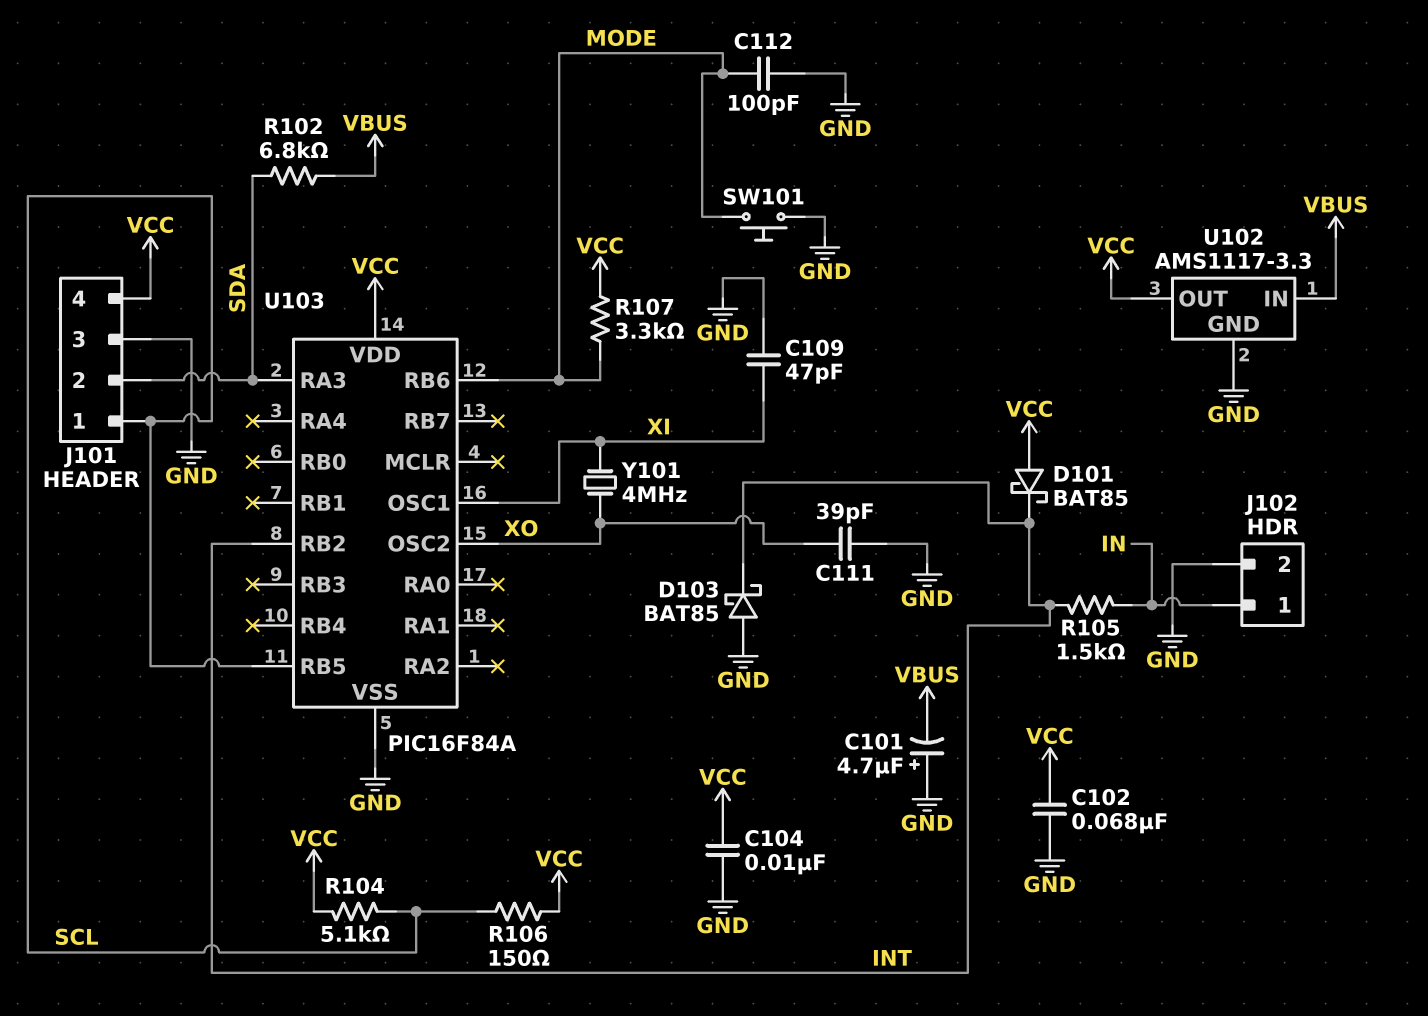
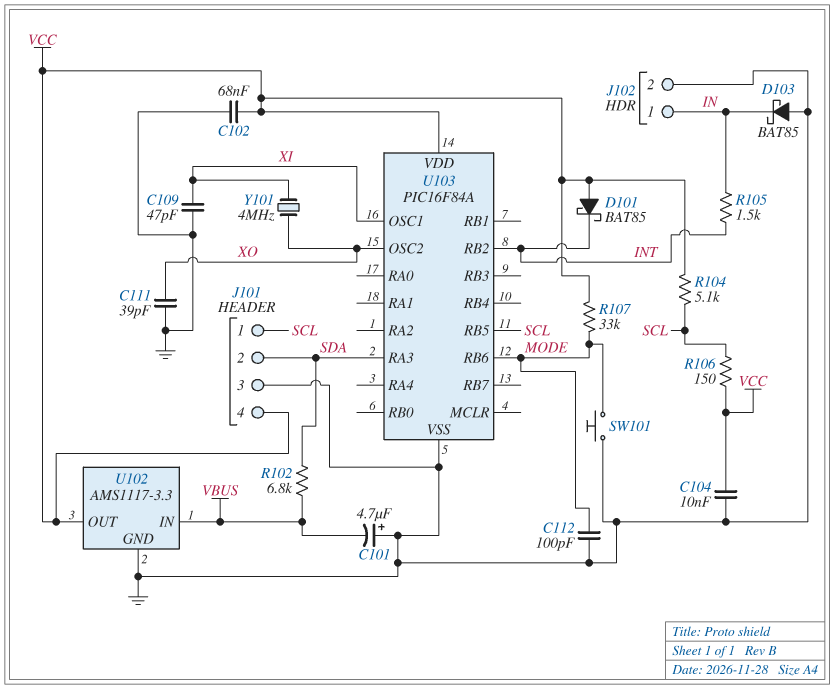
D103: schottky BAT85 (A GND, K INT) -> schottky BAT85 (A GND, K IN)
R107: 3.3k (MODE, VCC) -> 33k (MODE, VCC)

